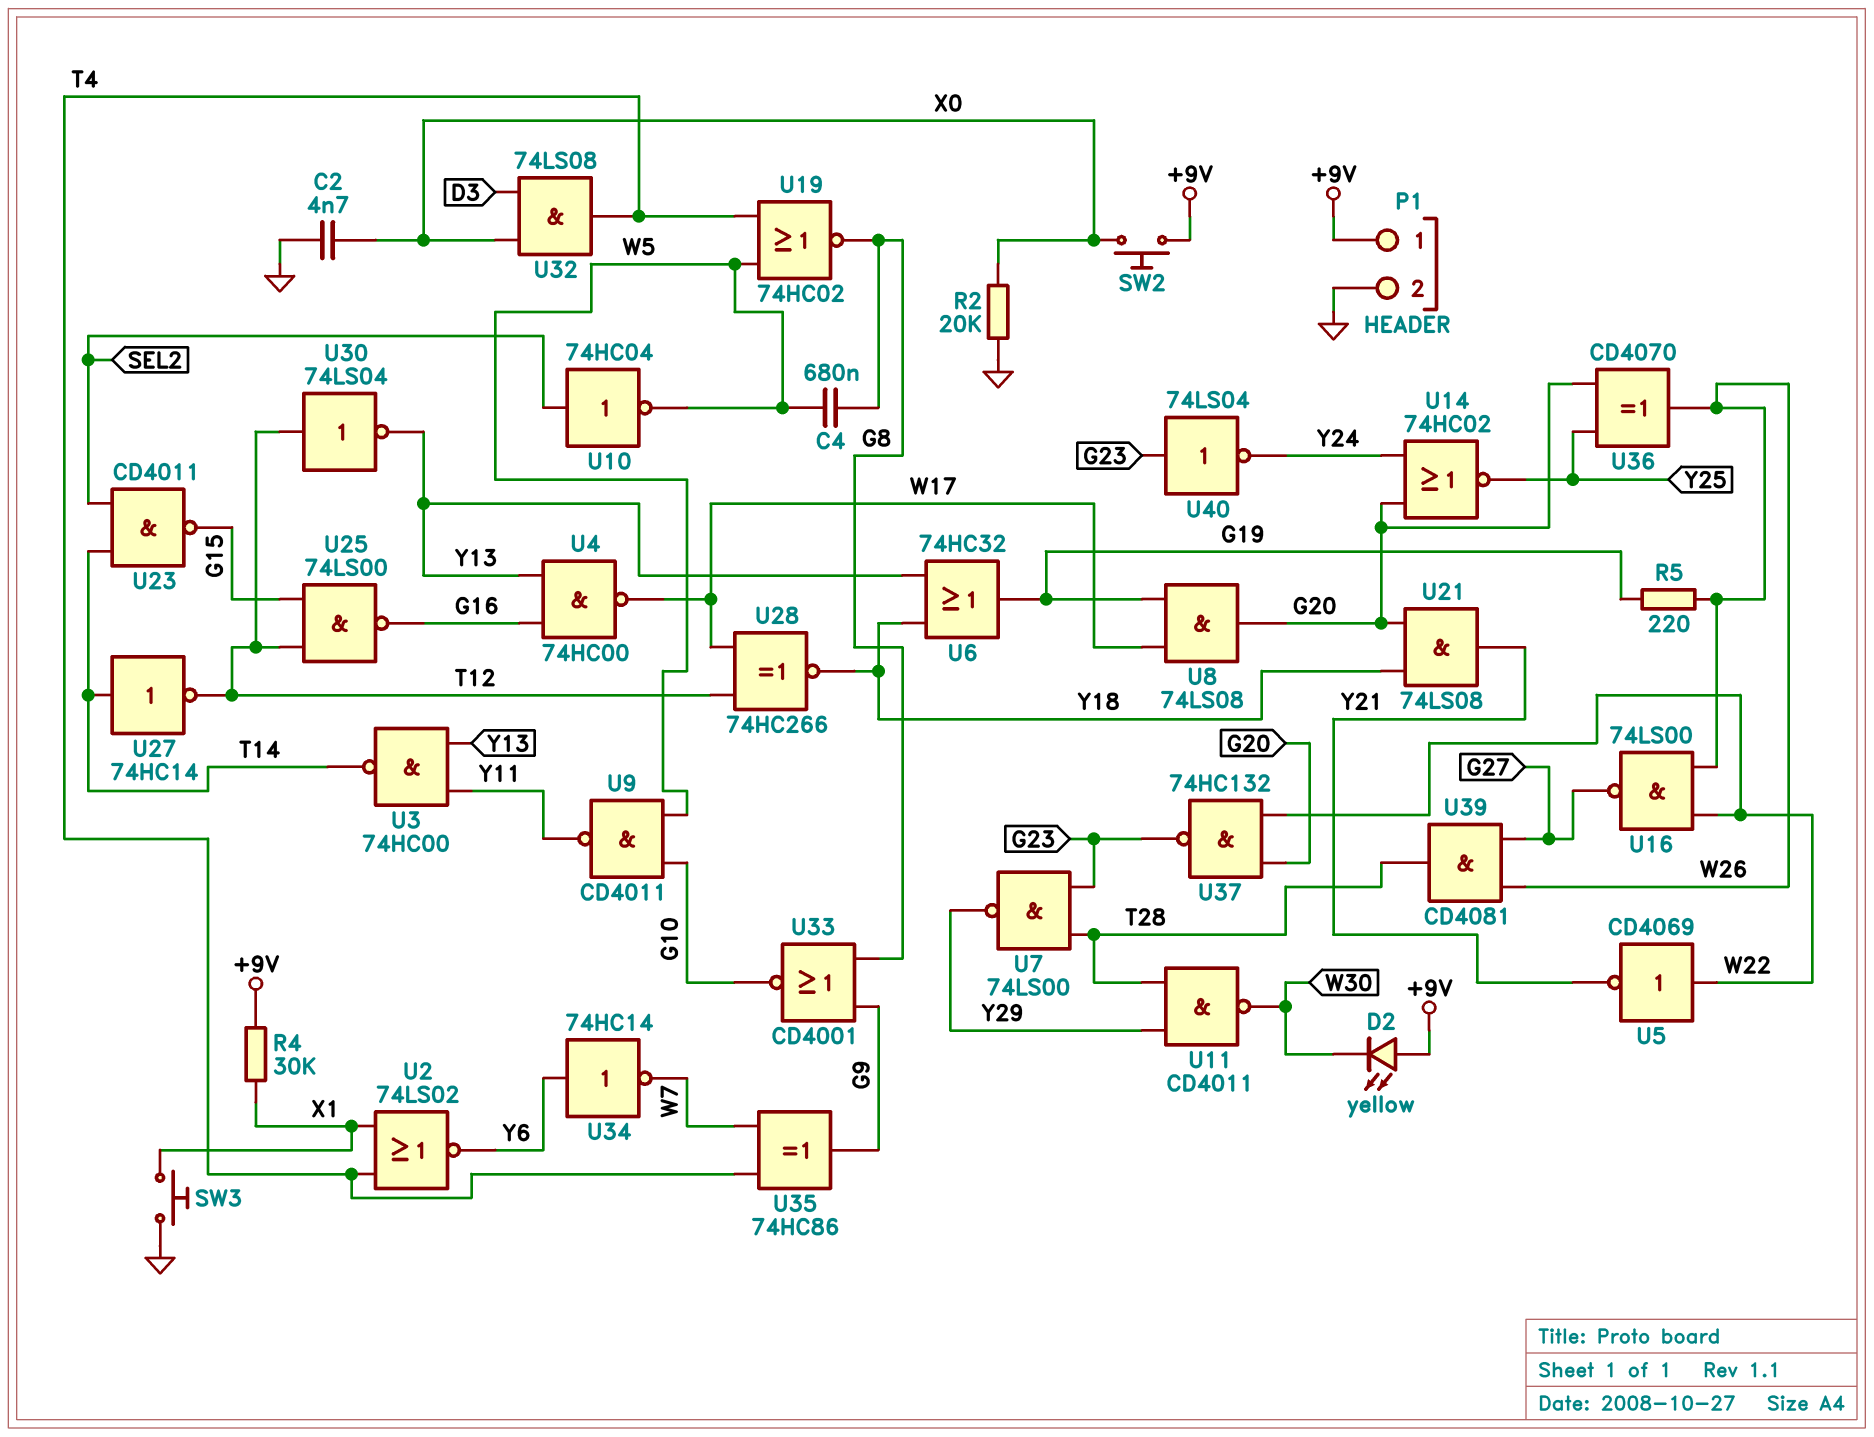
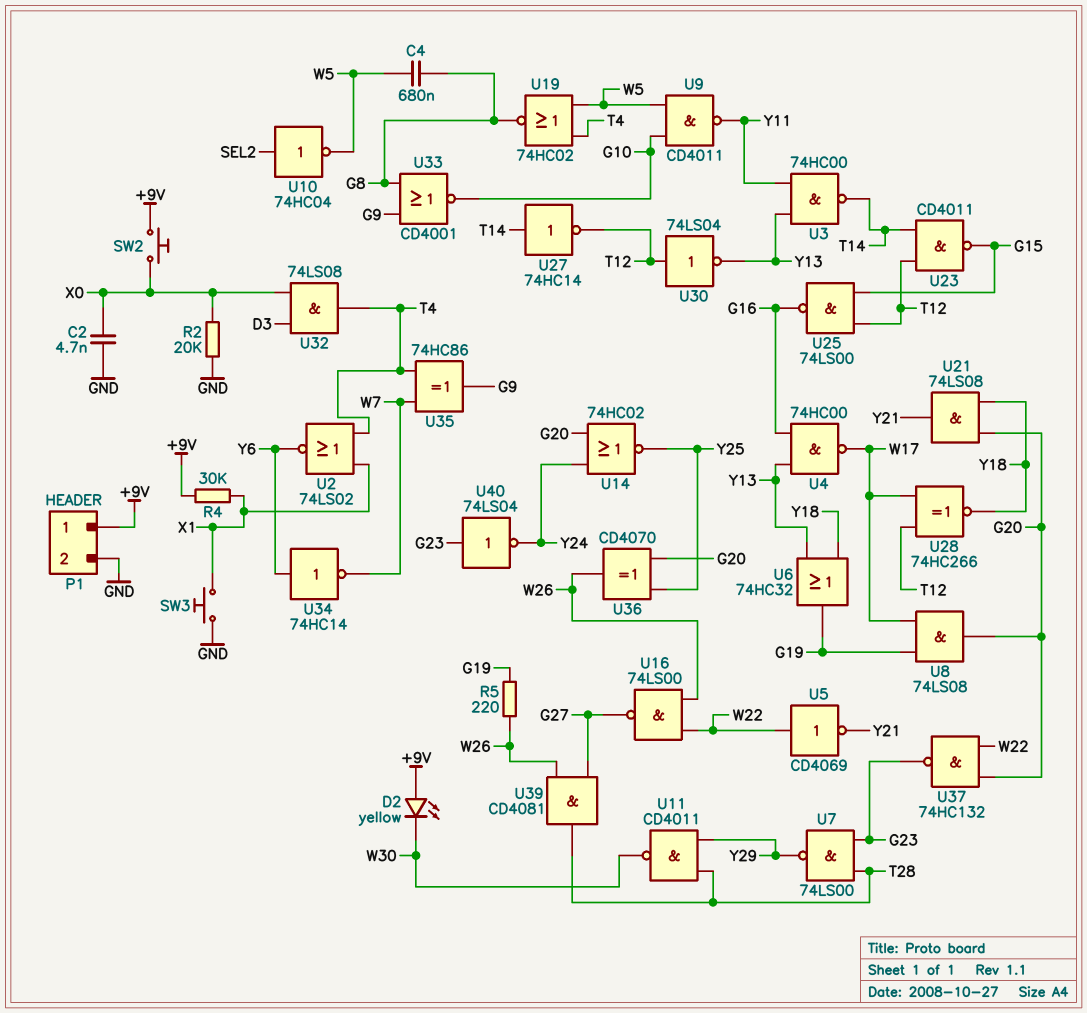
U23: NAND CD4011 (in SEL2, in T14, out G15) -> NAND CD4011 (in T12, in T14, out G15)

